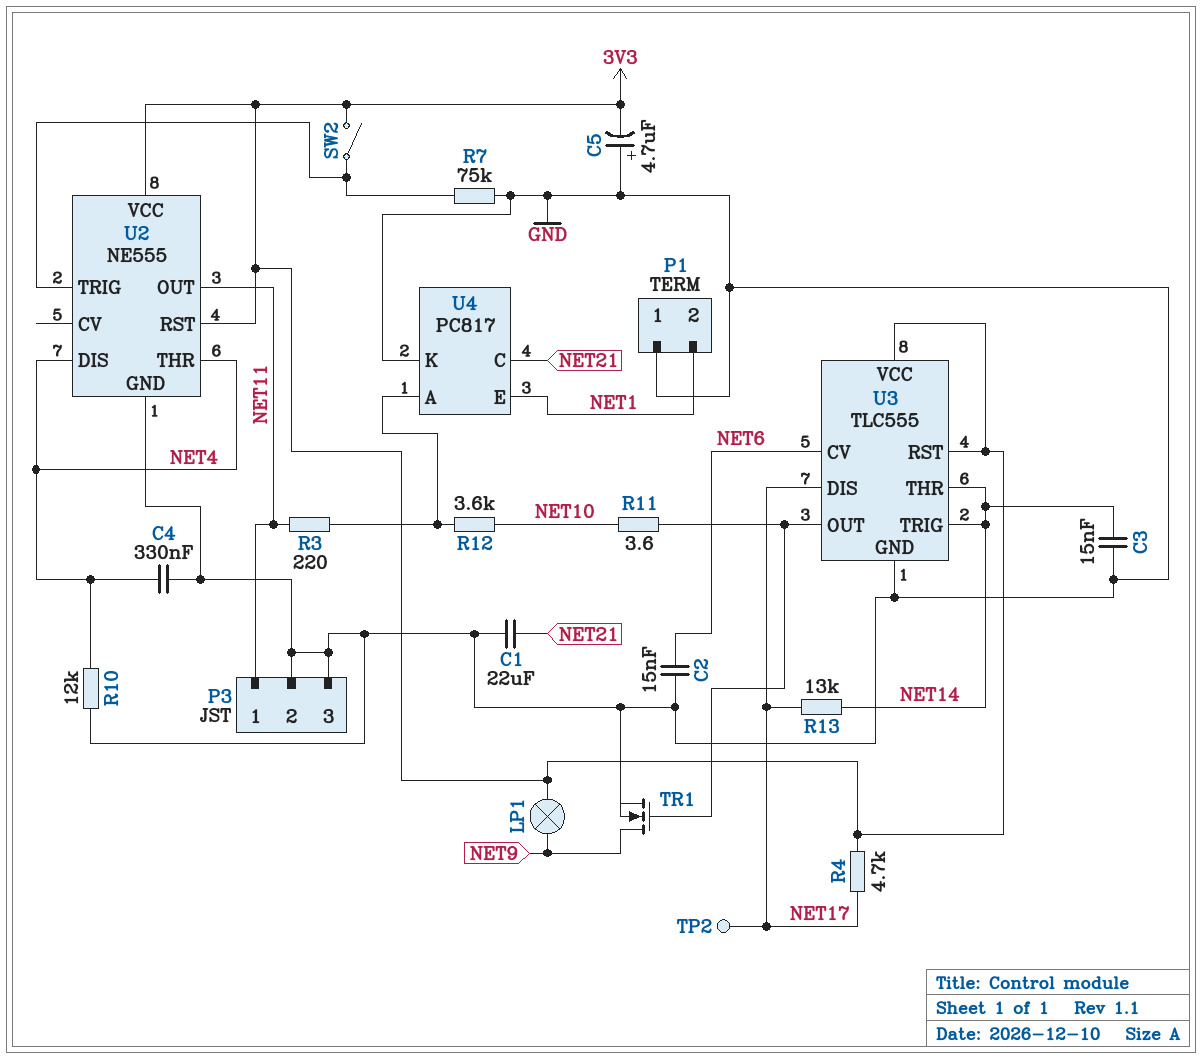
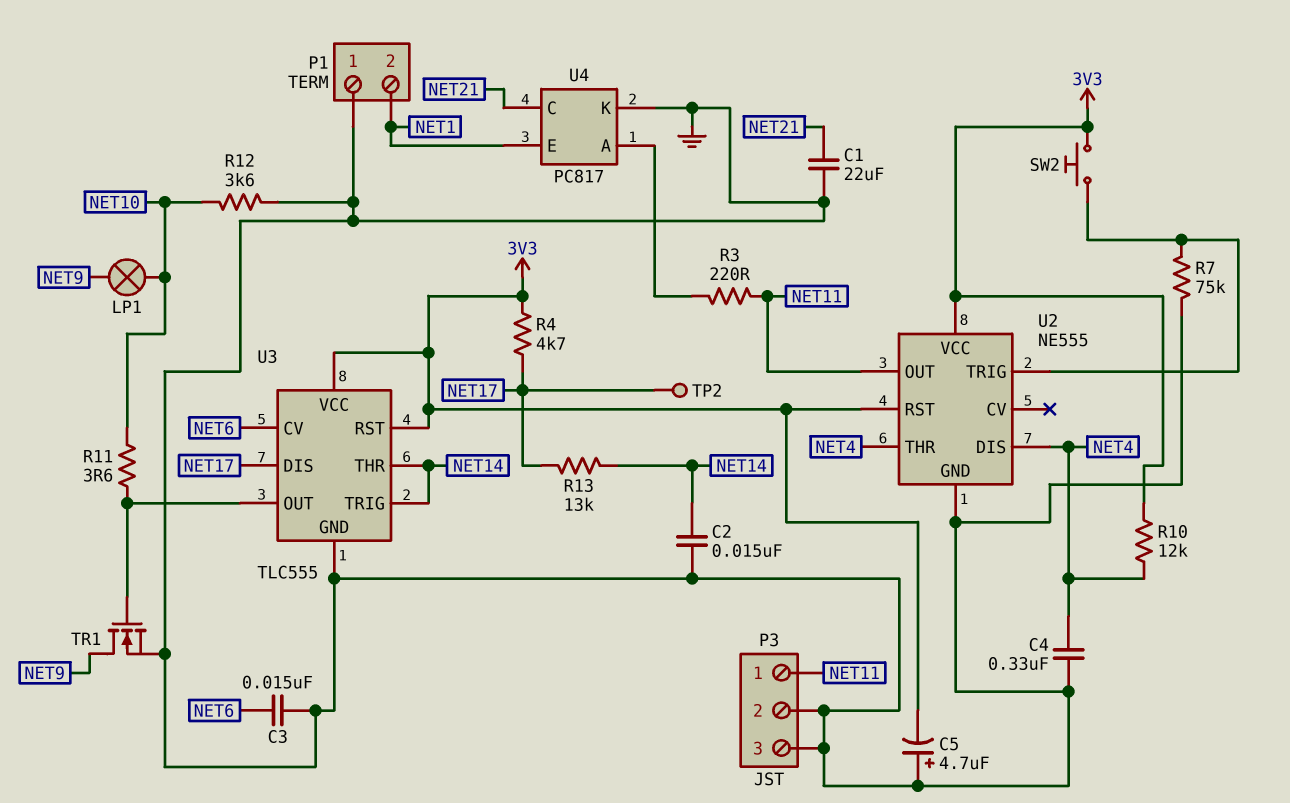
C2: 15nF (GND, NET6) -> 15nF (GND, NET14)
C3: 15nF (GND, NET14) -> 15nF (GND, NET6)
LP1: lamp (3V3, NET9) -> lamp (NET9, NET10)
R10: 12k (GND, NET4) -> 12k (3V3, NET4)
R12: 3.6k (NET10, U4/A) -> 3.6k (GND, NET10)
SW2: switch (3V3, U2/TRIG) -> button (3V3, U2/TRIG)

